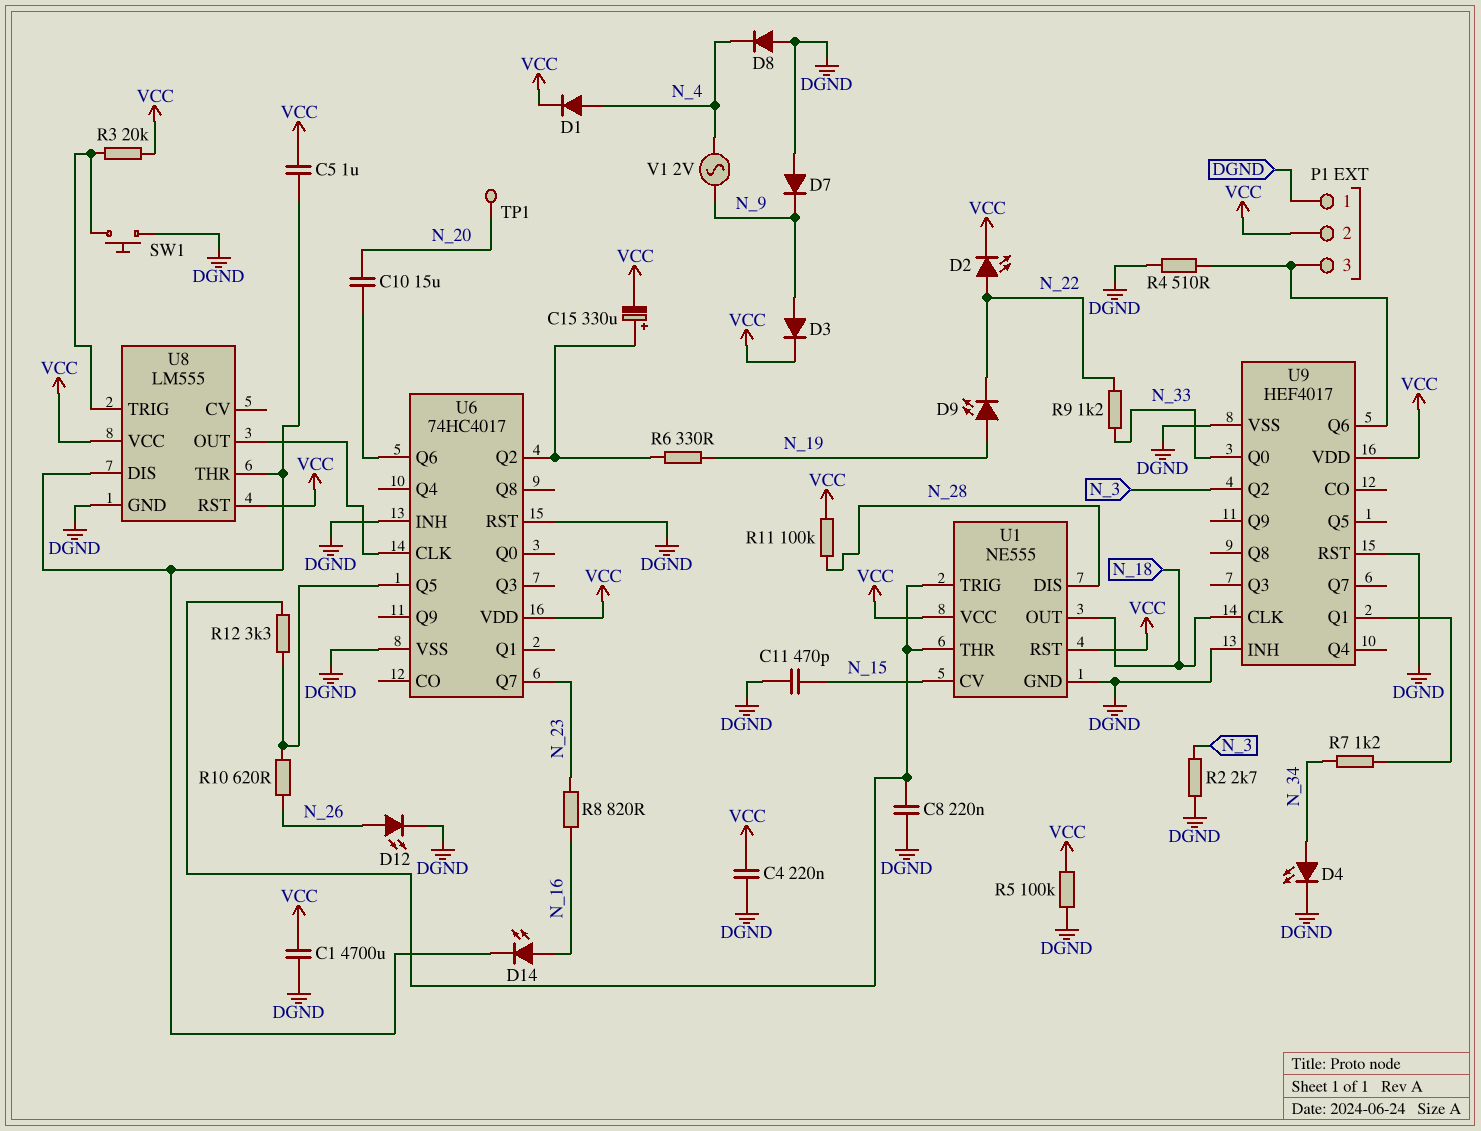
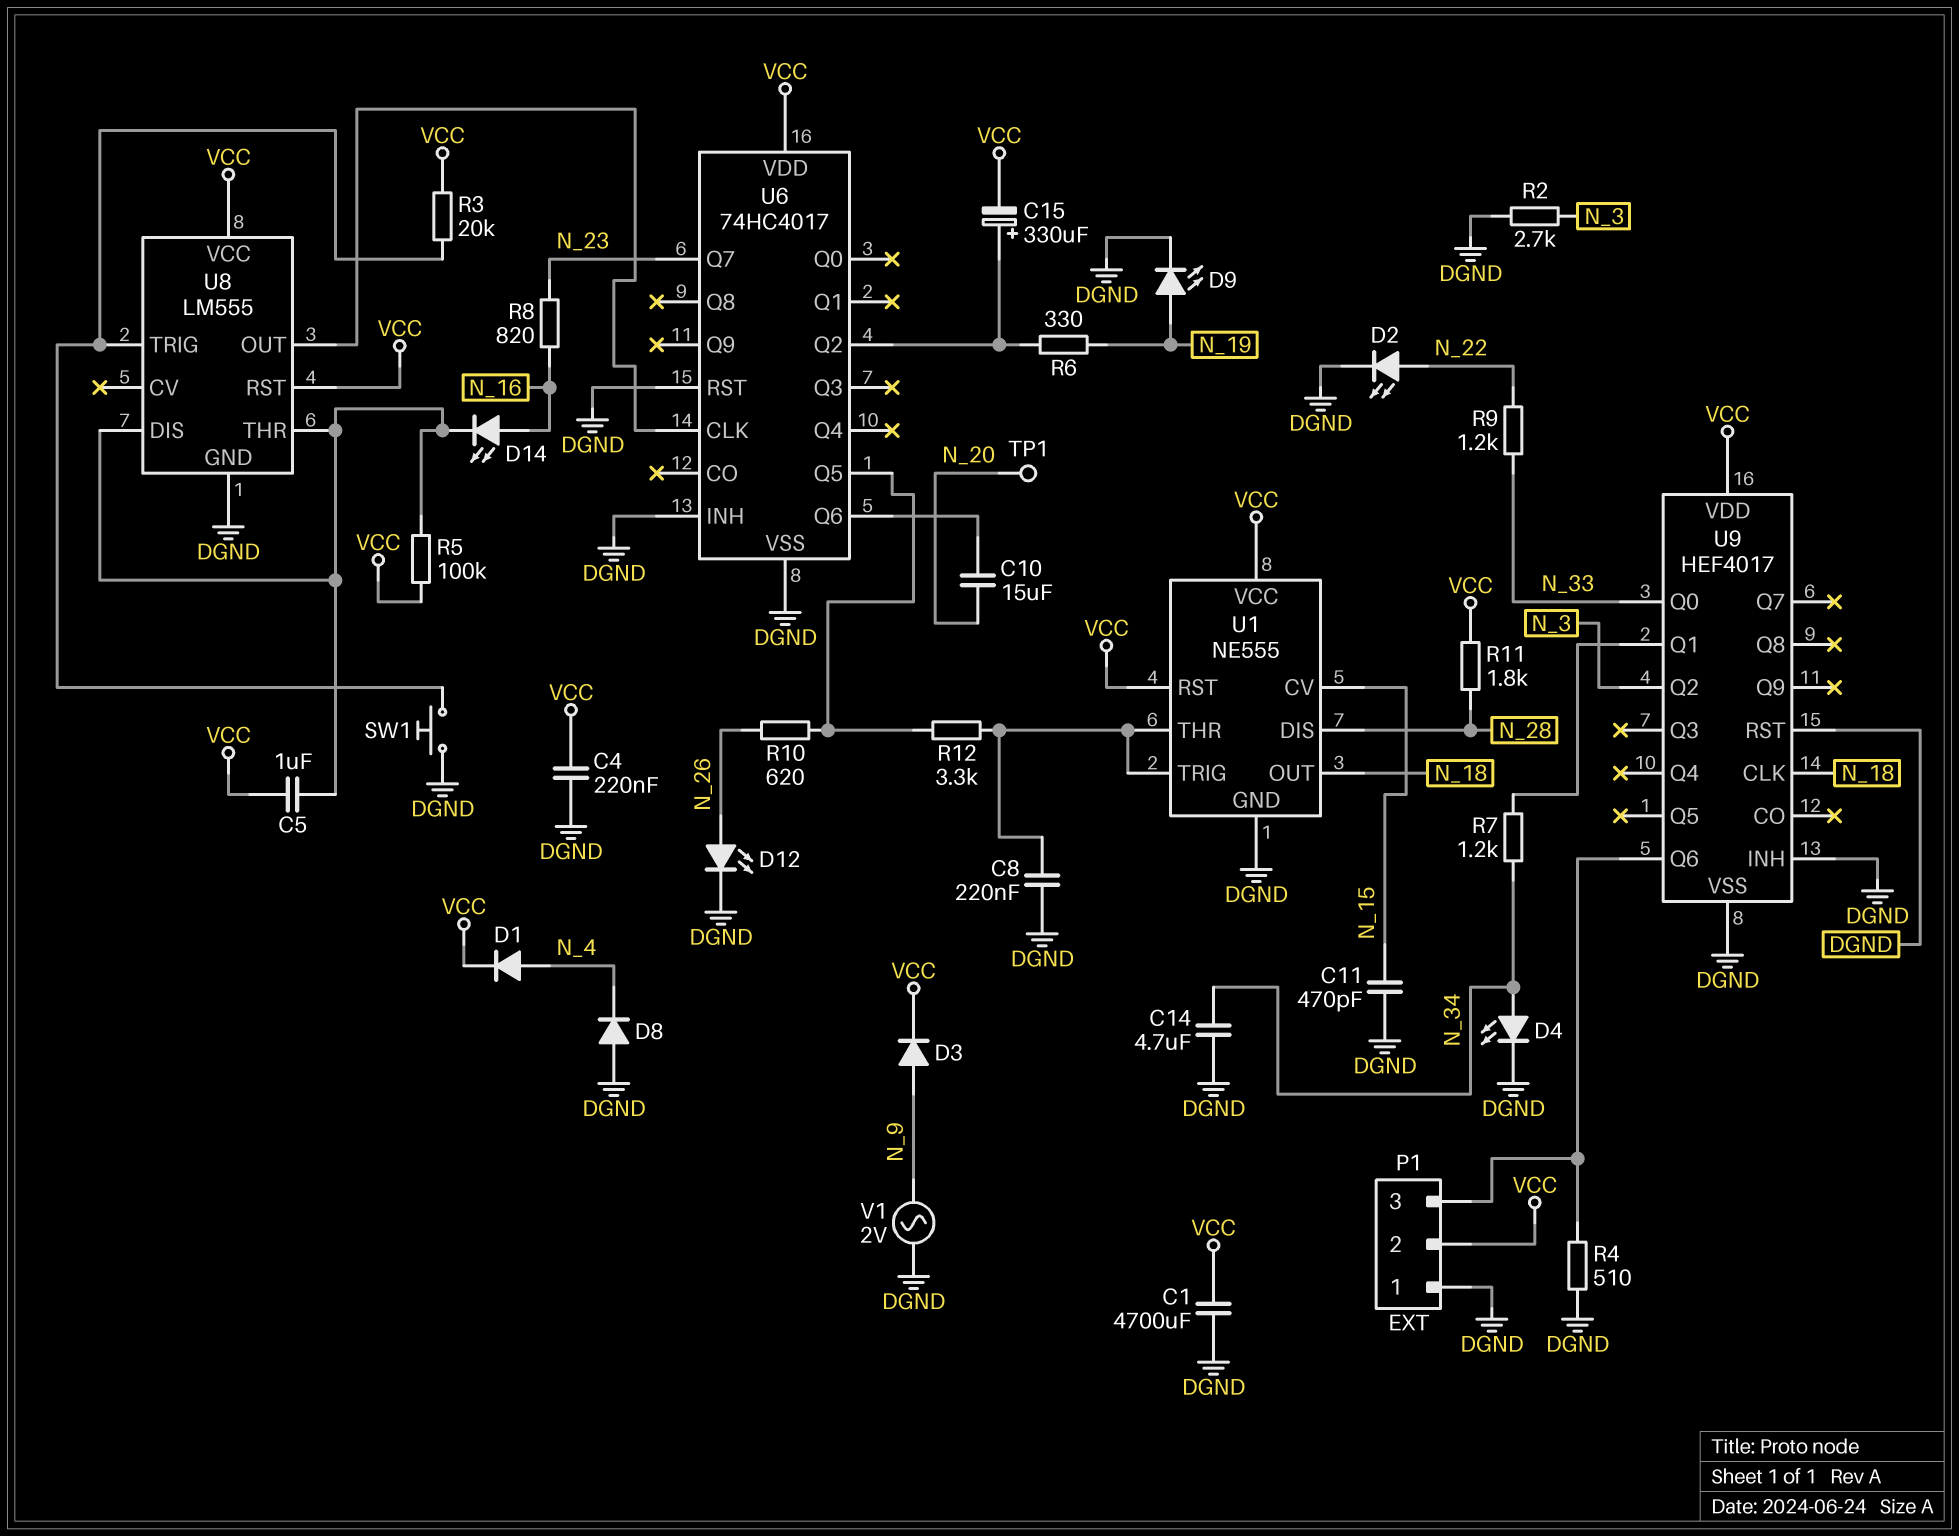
C14: none -> 4.7uF (DGND, N_34)
D2: LED (A N_22, K VCC) -> LED (A N_22, K DGND)
D7: diode (A DGND, K N_9) -> none
D9: LED (A N_19, K N_22) -> LED (A N_19, K DGND)
R5: 100k (DGND, VCC) -> 100k (U8/DIS, VCC)
R11: 100k (N_28, VCC) -> 1.8k (N_28, VCC)
V1: AC 2V (N_4, N_9) -> AC 2V (DGND, N_9)

